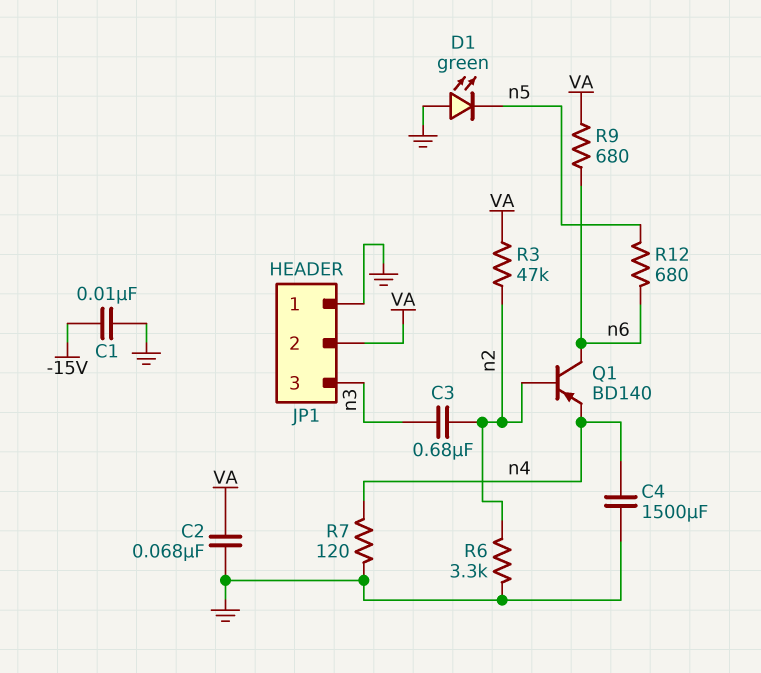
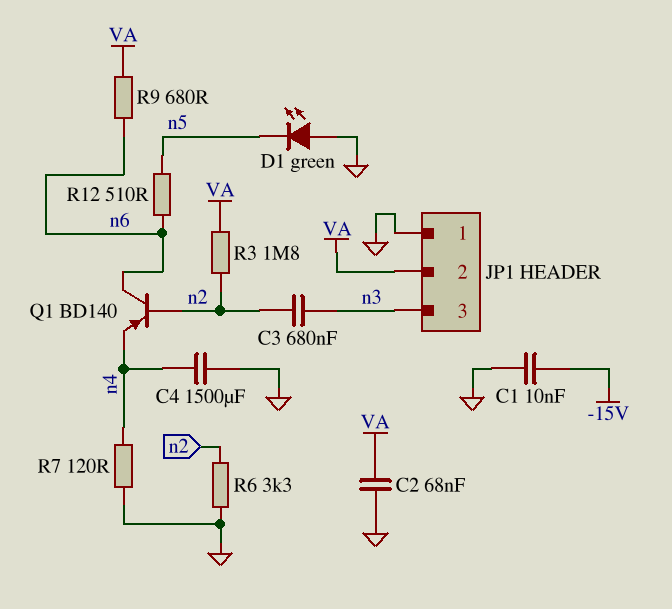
R3: 47k (VA, n2) -> 1.8M (VA, n2)
R12: 680 (n5, n6) -> 510 (n5, n6)

